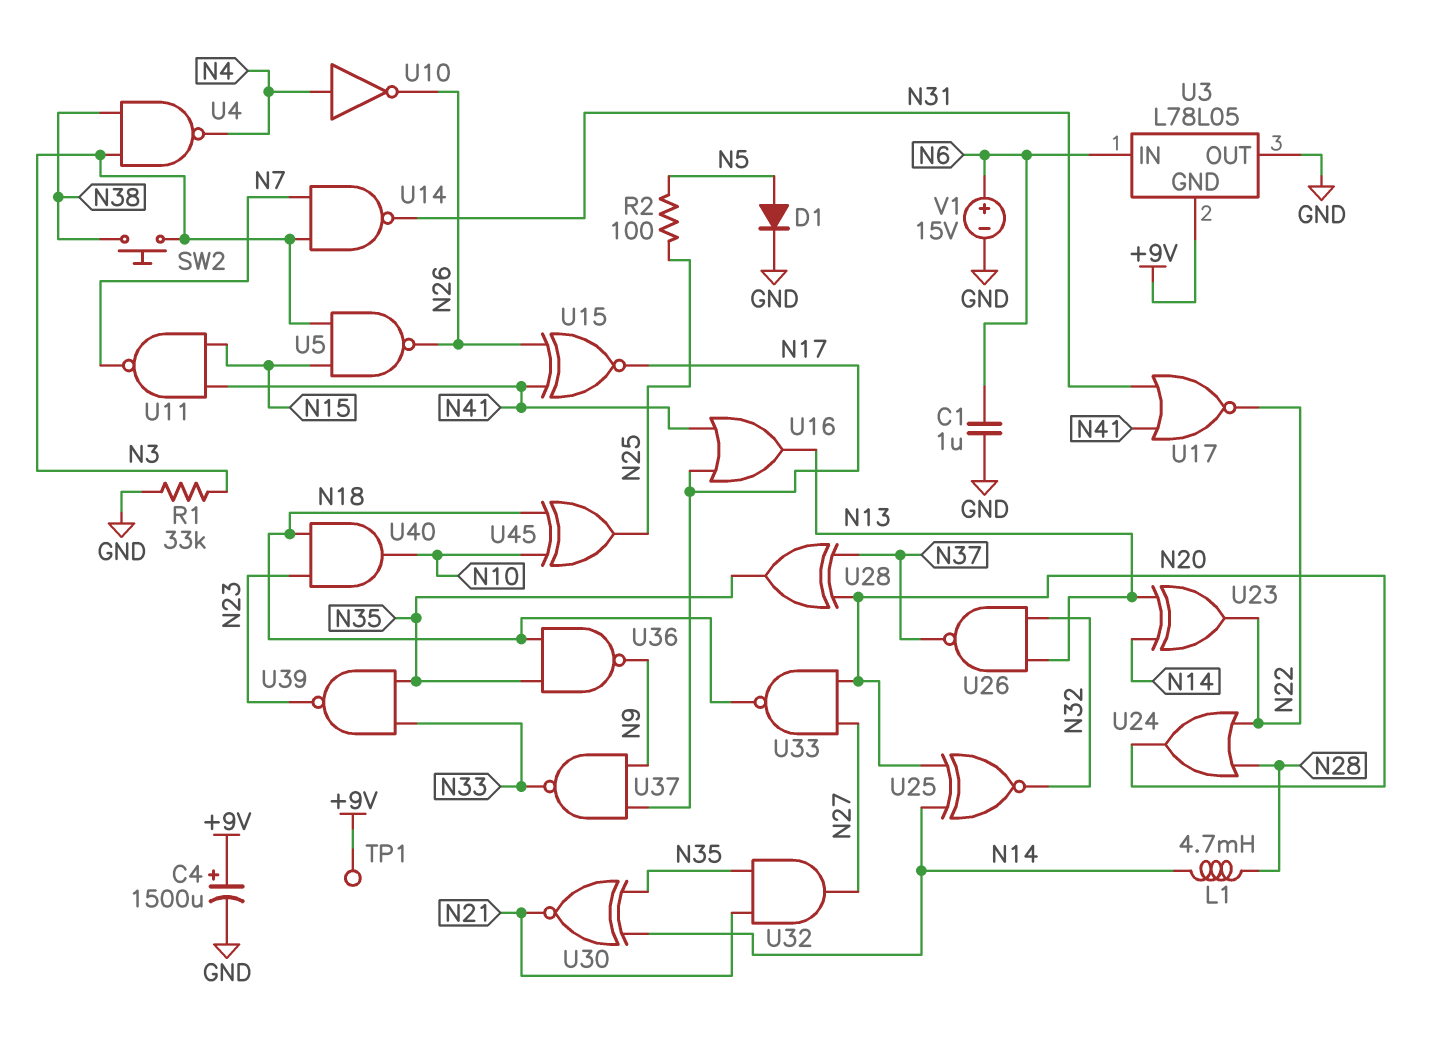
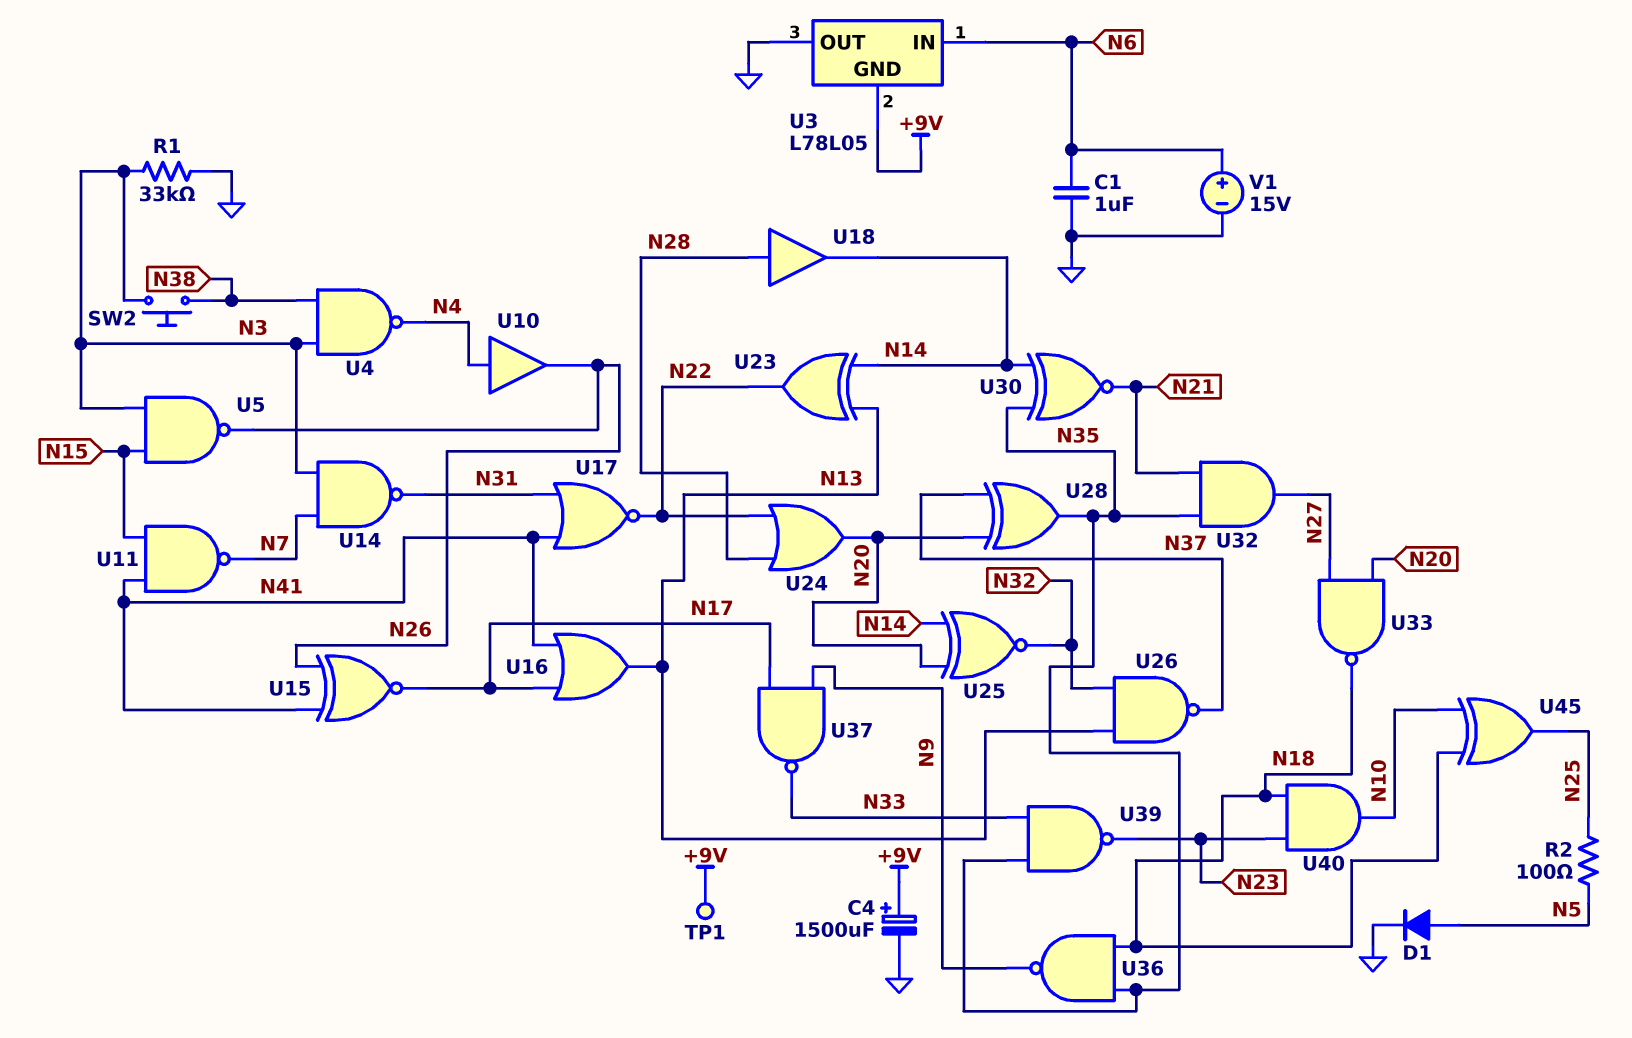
L1: 4.7mH (N14, N28) -> none
U10: NOT (in N4, out N26) -> buffer (in N4, out N26)
U18: none -> buffer (in N28, out N14)

